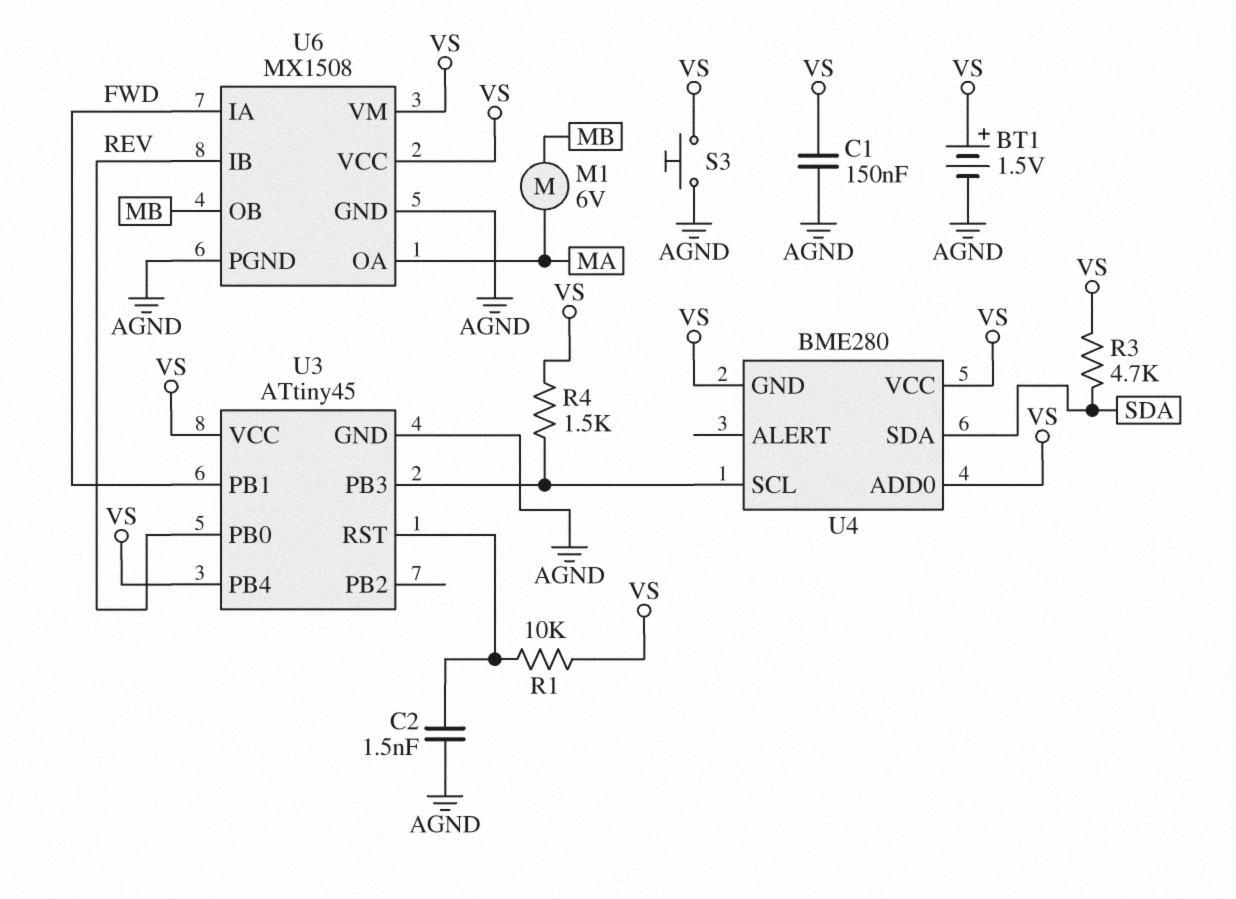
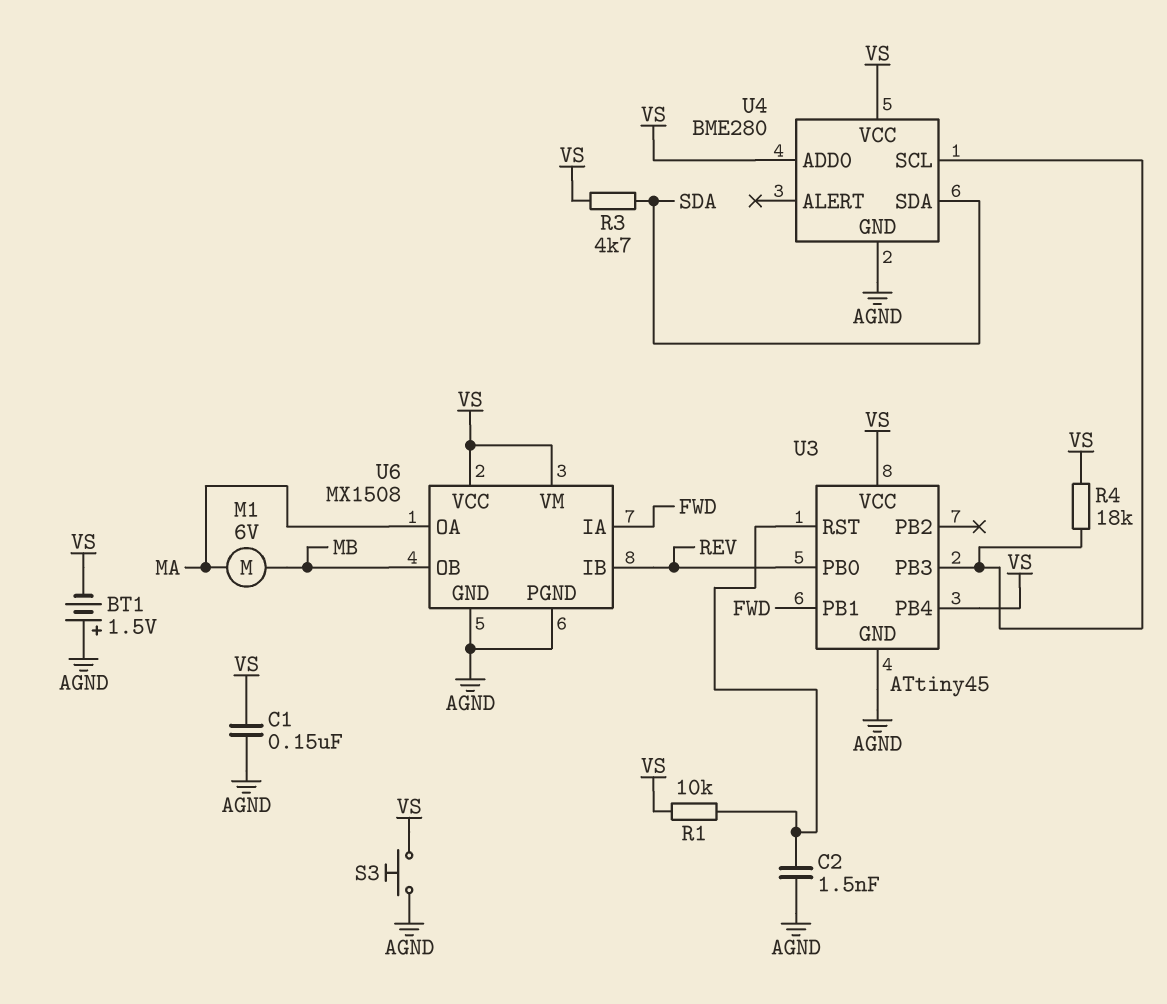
BT1: 1.5V (plus VS, minus AGND) -> 1.5V (plus AGND, minus VS)
R4: 1.5k (U3/PB3, VS) -> 18k (U3/PB3, VS)
U4 pin GND: VS -> AGND

